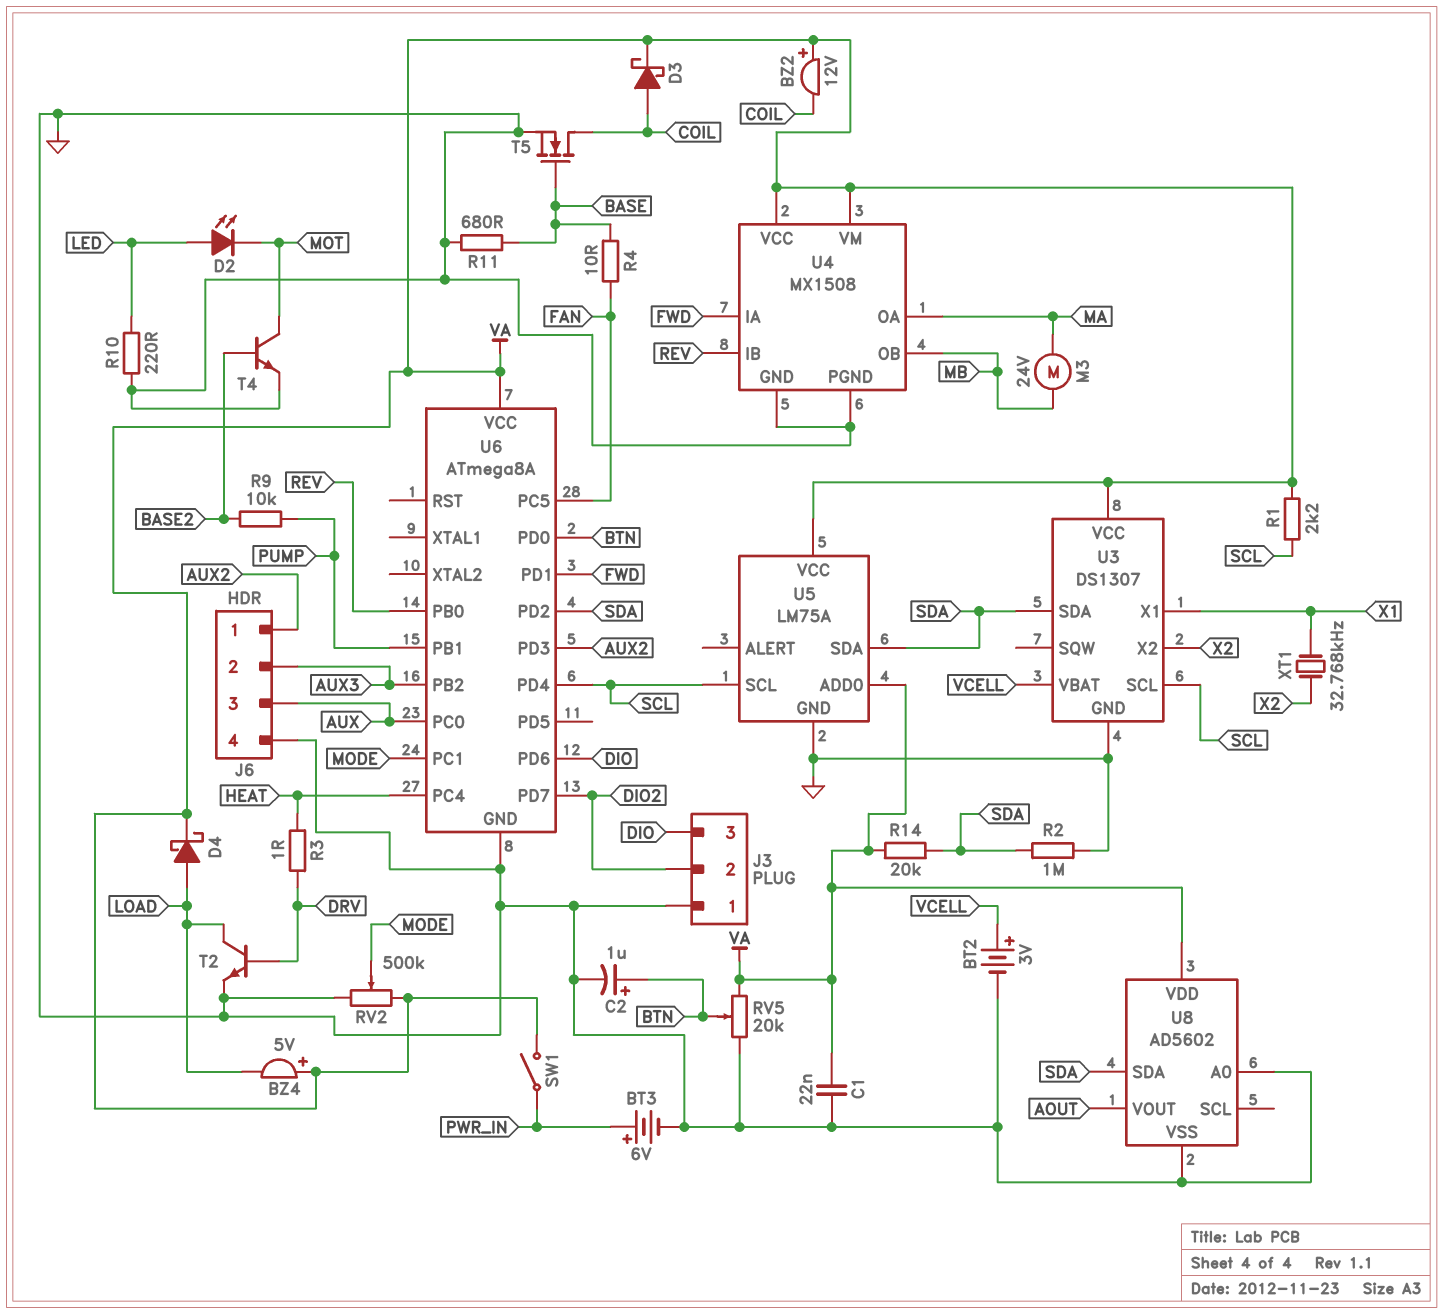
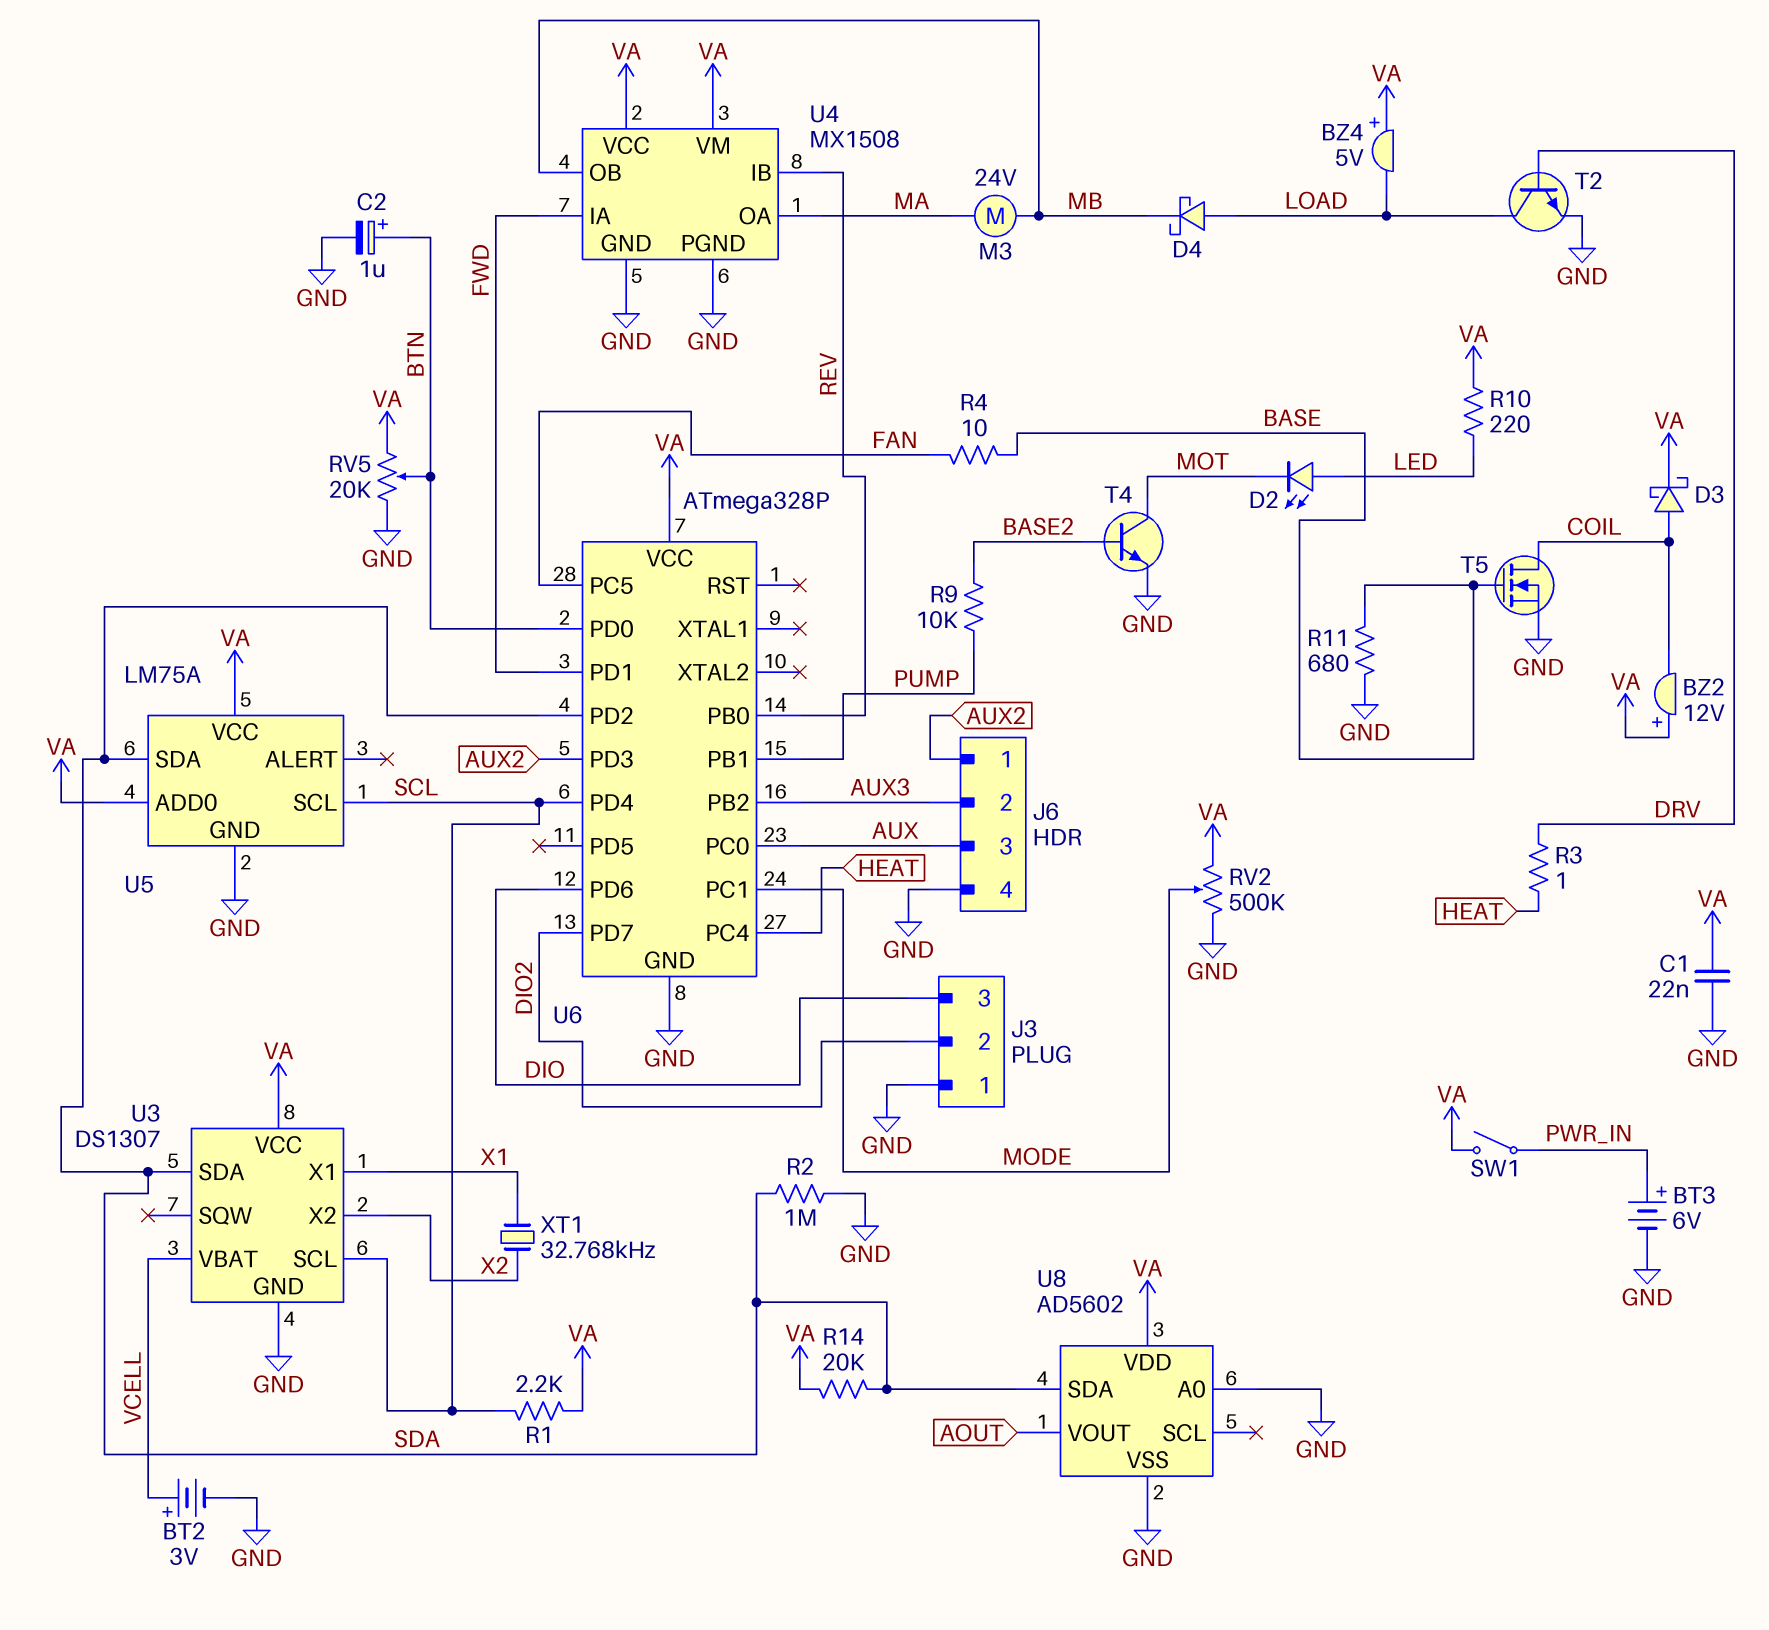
D4: schottky (A LOAD, K VA) -> schottky (A LOAD, K MB)
R10: 220 (GND, LED) -> 220 (LED, VA)
U6: ATmega8A -> ATmega328P

